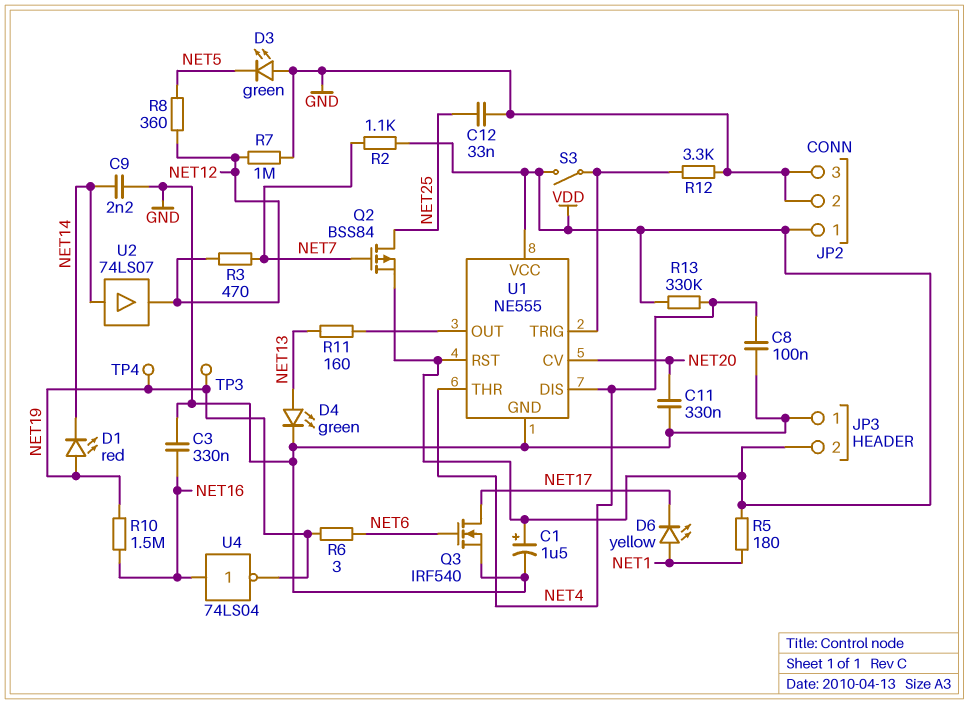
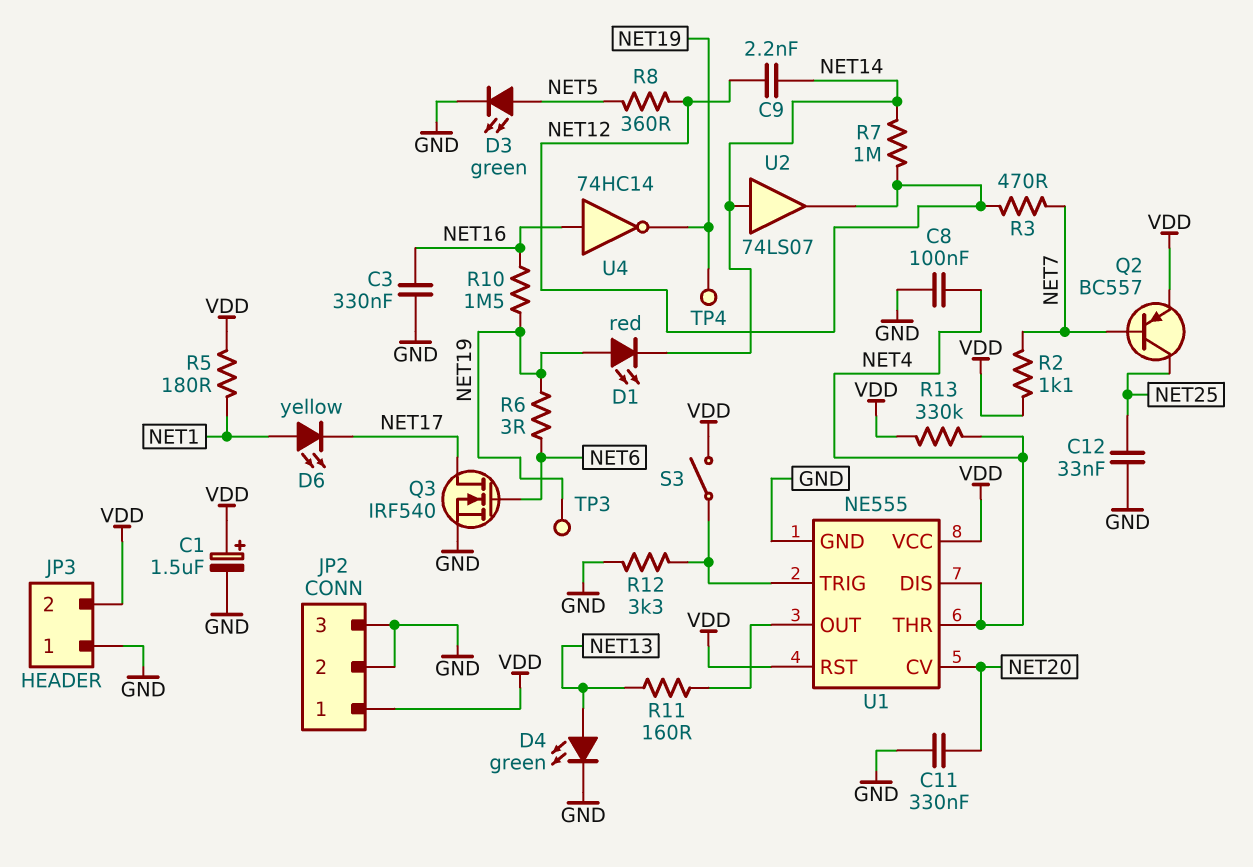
C9: 2.2nF (GND, NET14) -> 2.2nF (NET12, NET14)
D3: LED green (A GND, K NET5) -> LED green (A NET5, K GND)
Q2: PMOS BSS84 (G NET7, D NET25, S VDD) -> PNP BC557 (B NET7, C NET25, E VDD)
R7: 1M (GND, NET12) -> 1M (NET12, NET14)
U4: NOT 74LS04 (in NET16, out NET19) -> NOT 74HC14 (in NET16, out NET19)

